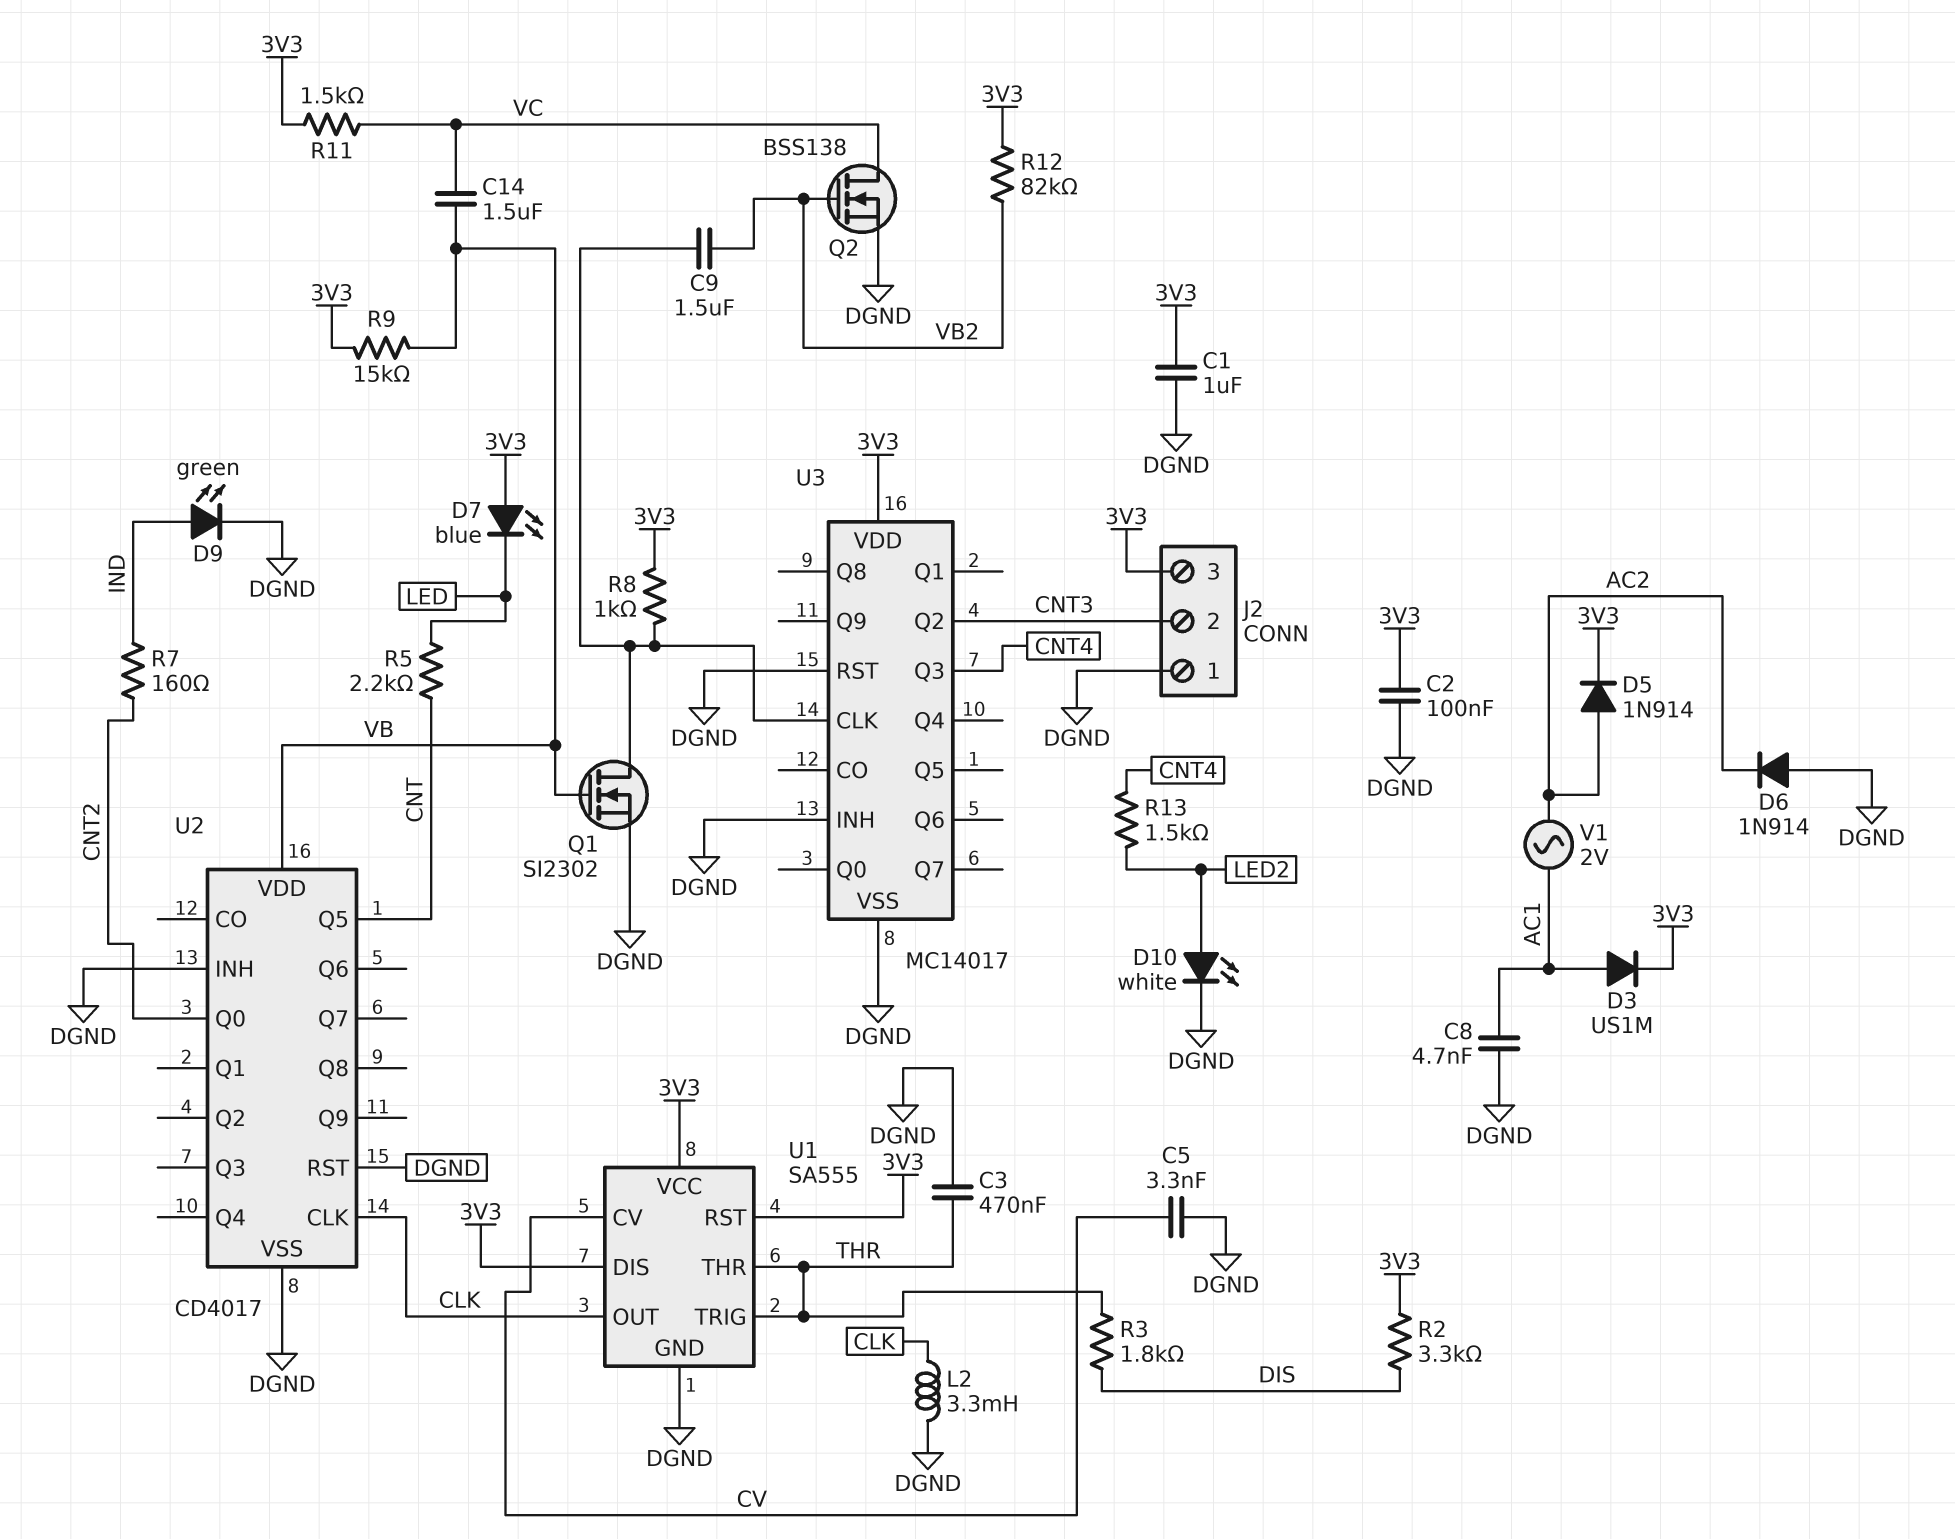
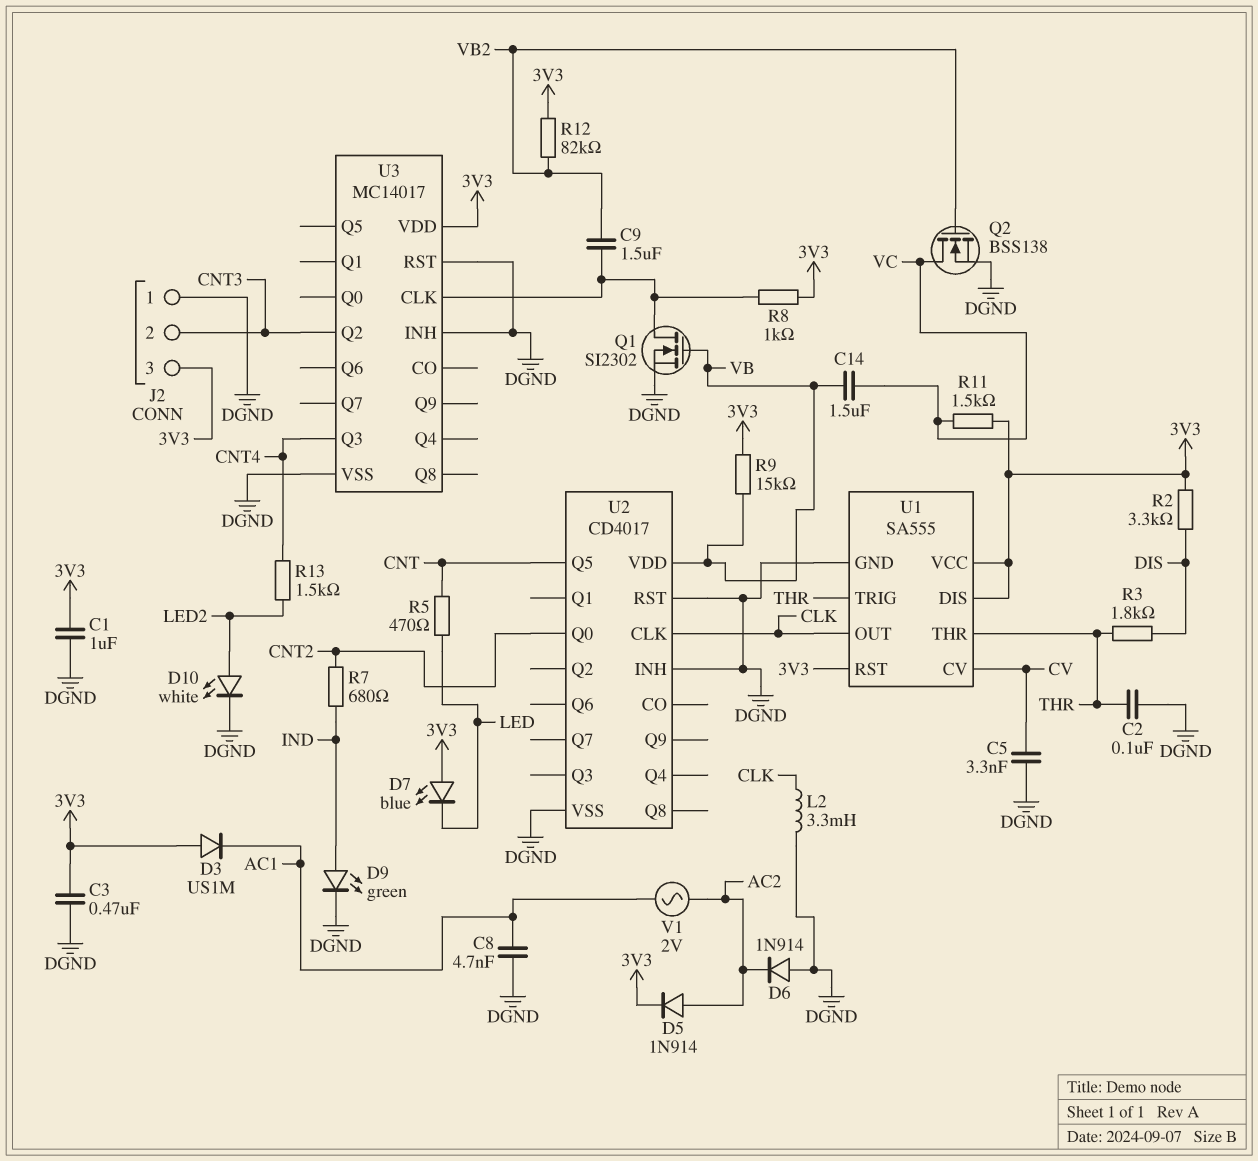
C2: 100nF (3V3, DGND) -> 100nF (DGND, THR)
C3: 470nF (DGND, THR) -> 470nF (3V3, DGND)
D3: diode US1M (A AC1, K 3V3) -> diode US1M (A 3V3, K AC1)
R5: 2.2k (CNT, LED) -> 470 (CNT, LED)
R7: 160 (CNT2, IND) -> 680 (CNT2, IND)

